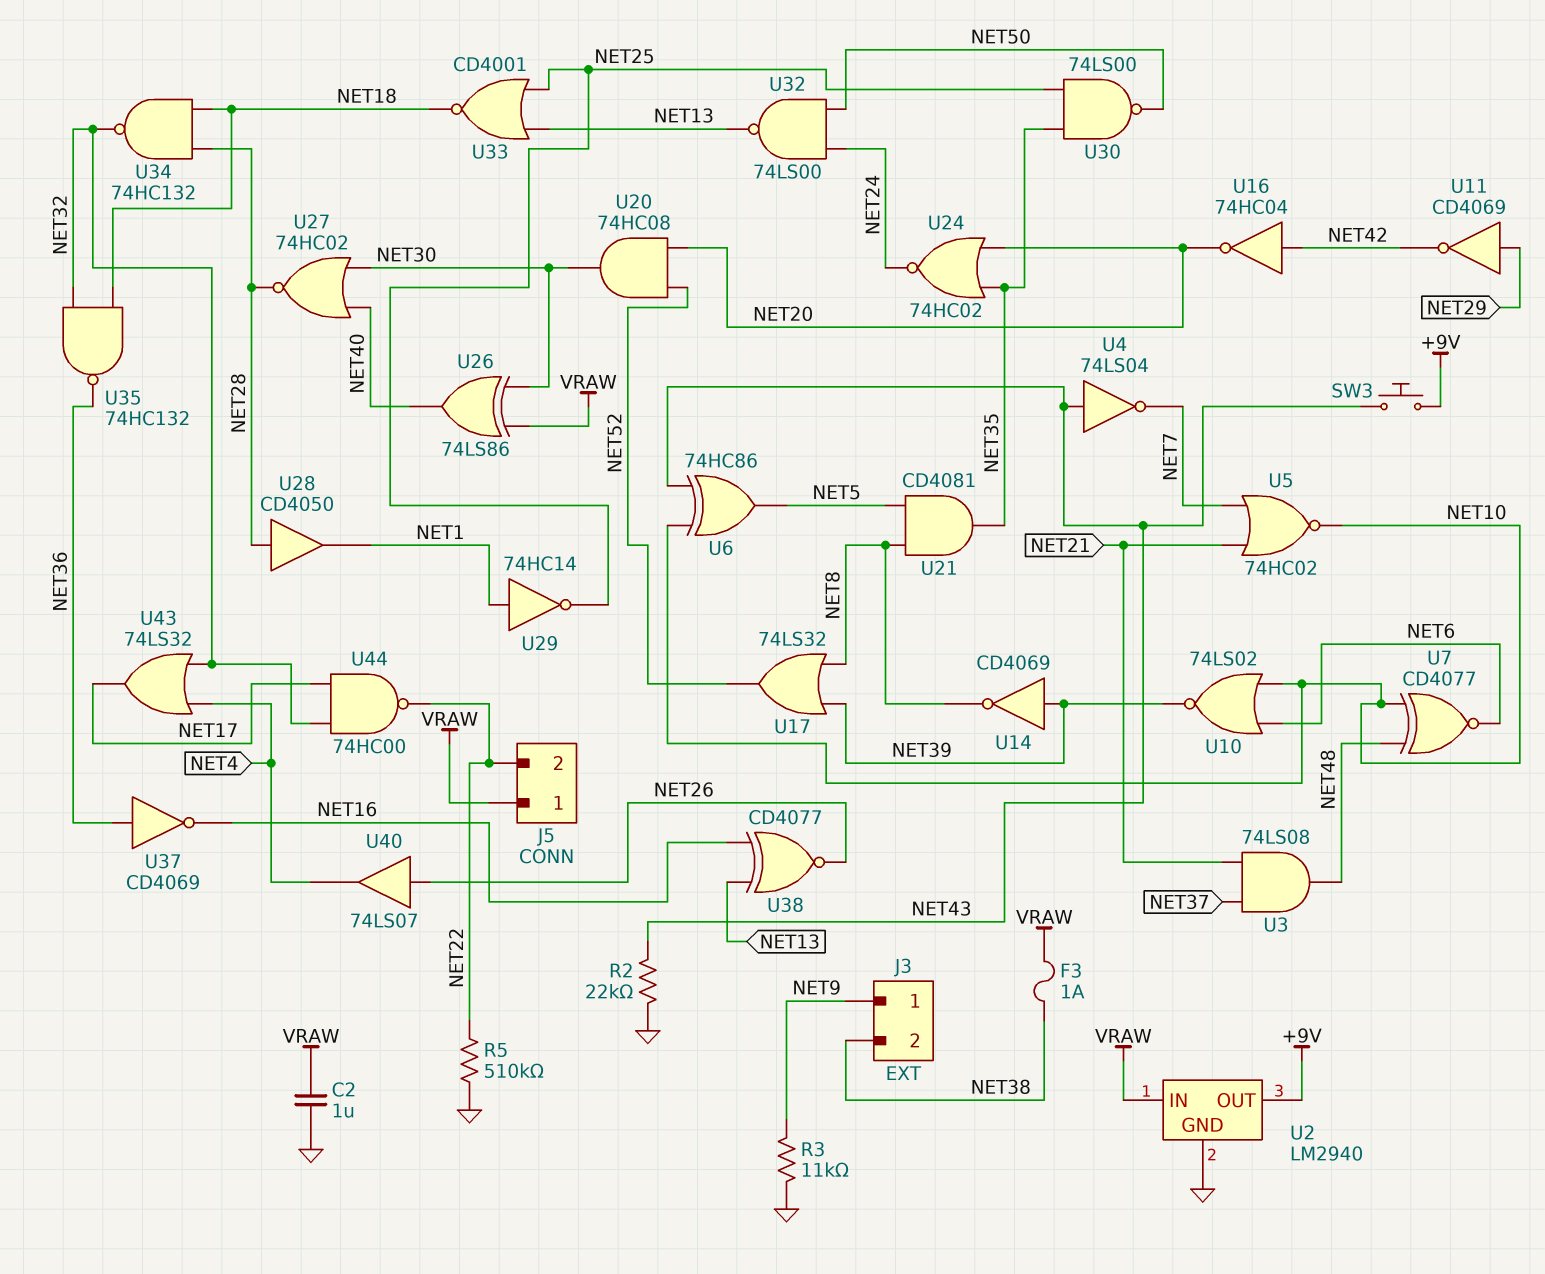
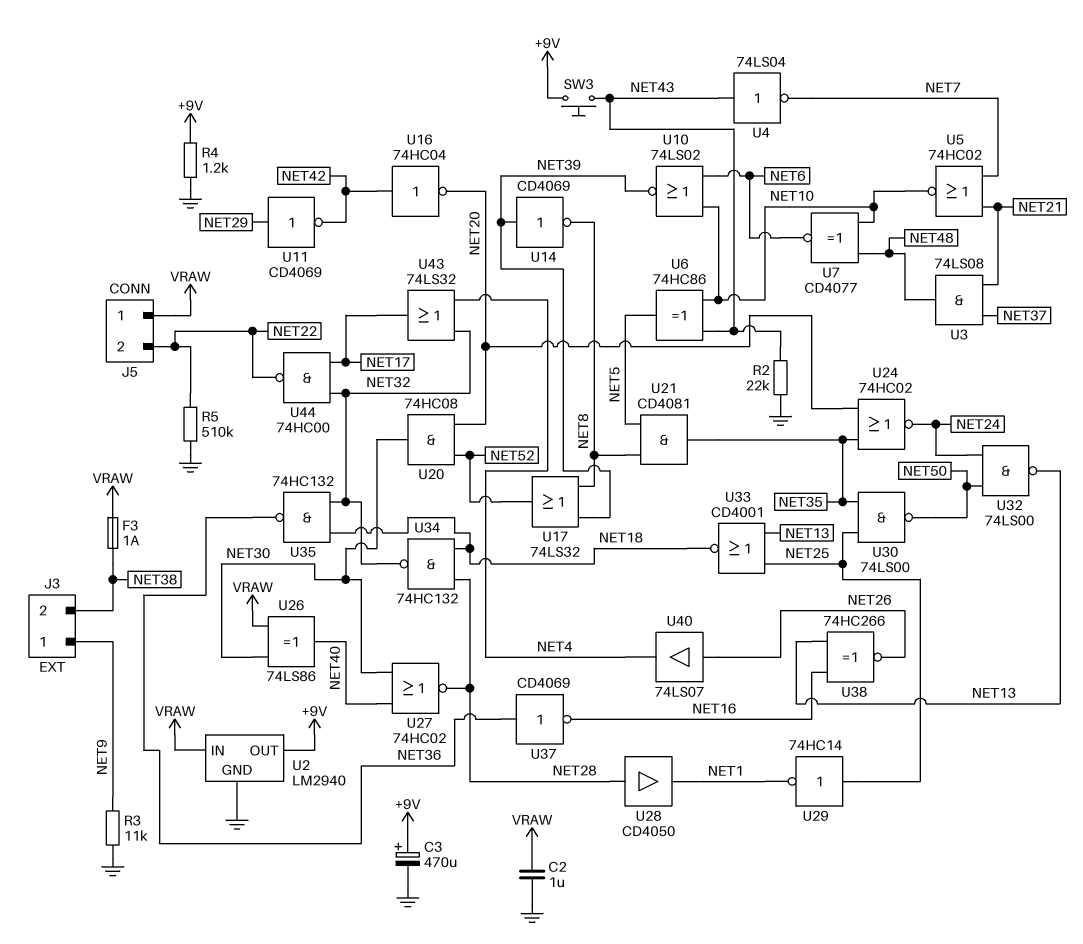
C3: none -> 470uF (plus +9V, minus GND)
R4: none -> 1.2k (+9V, GND)
U29: NOT 74HC14 (in NET1, out NET25) -> NOT 74HC14 (in NET25, out NET1)
U38: XNOR CD4077 (in NET13, in NET16, out NET26) -> XNOR 74HC266 (in NET13, in NET16, out NET26)

